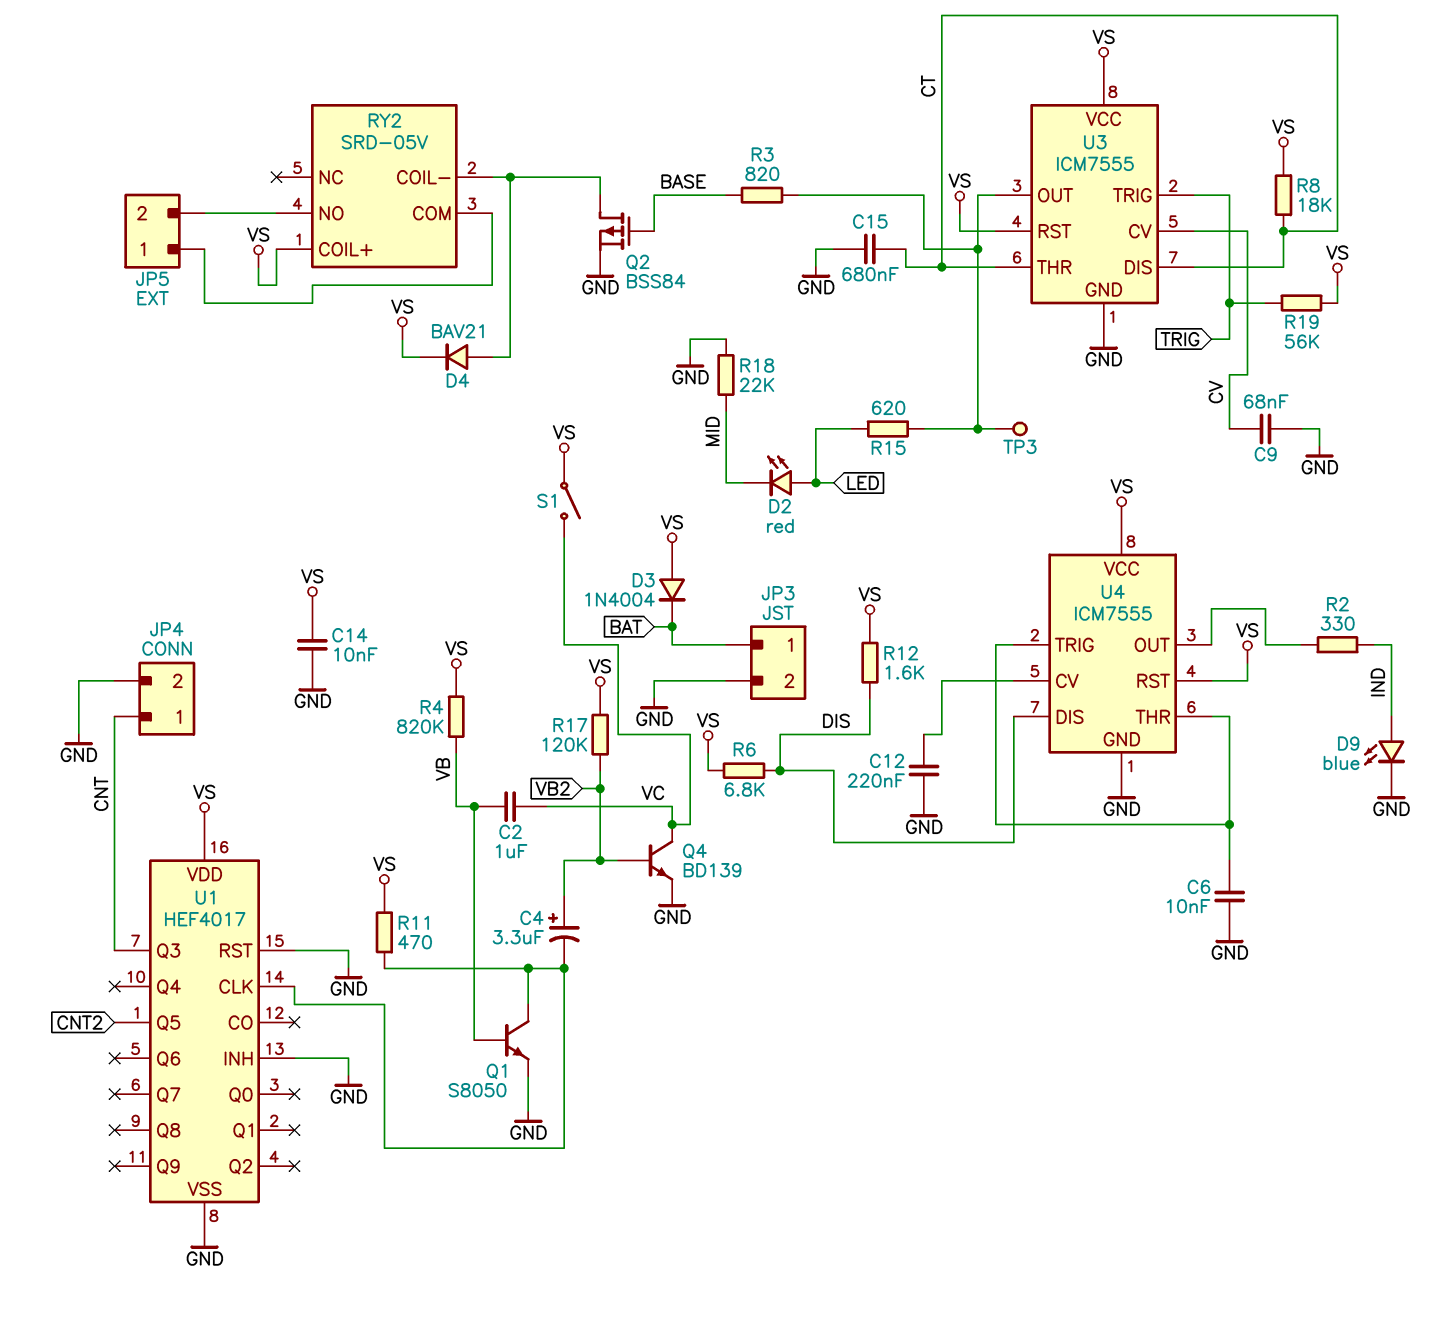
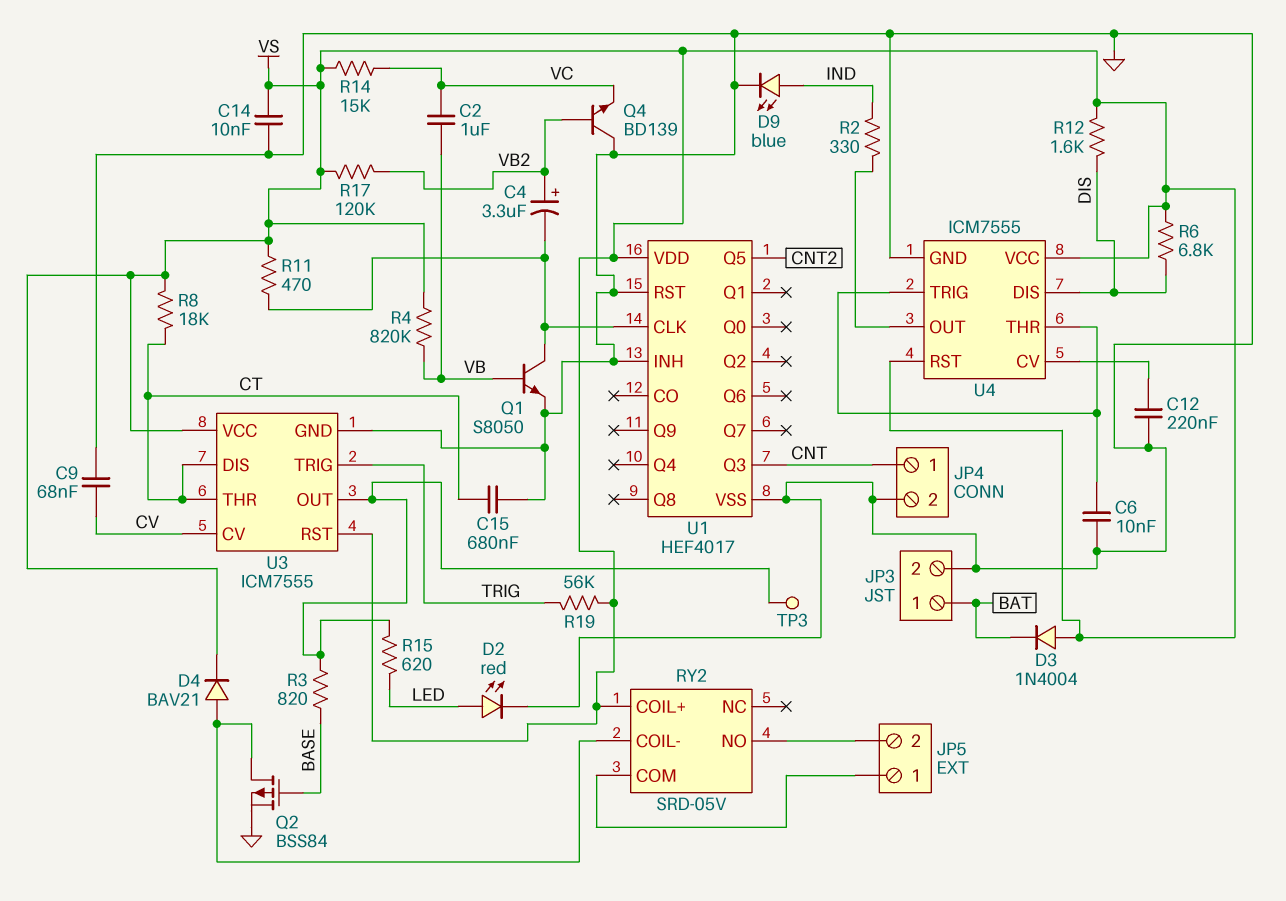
D2: LED red (A LED, K MID) -> LED red (A LED, K GND)
Q4: NPN BD139 (B VB2, C VC, E GND) -> NPN BD139 (B VB2, C GND, E VC)
R14: none -> 15k (VC, VS)
R18: 22k (GND, MID) -> none
S1: switch (VC, VS) -> none

